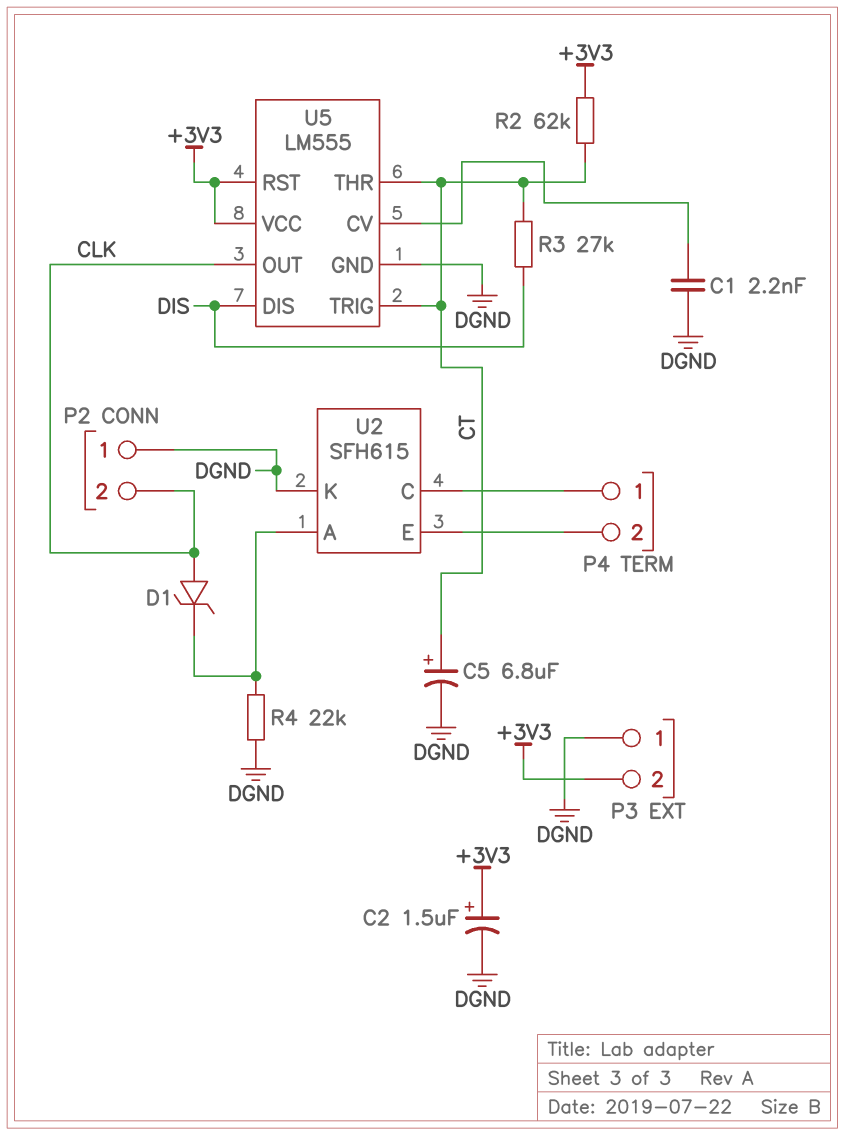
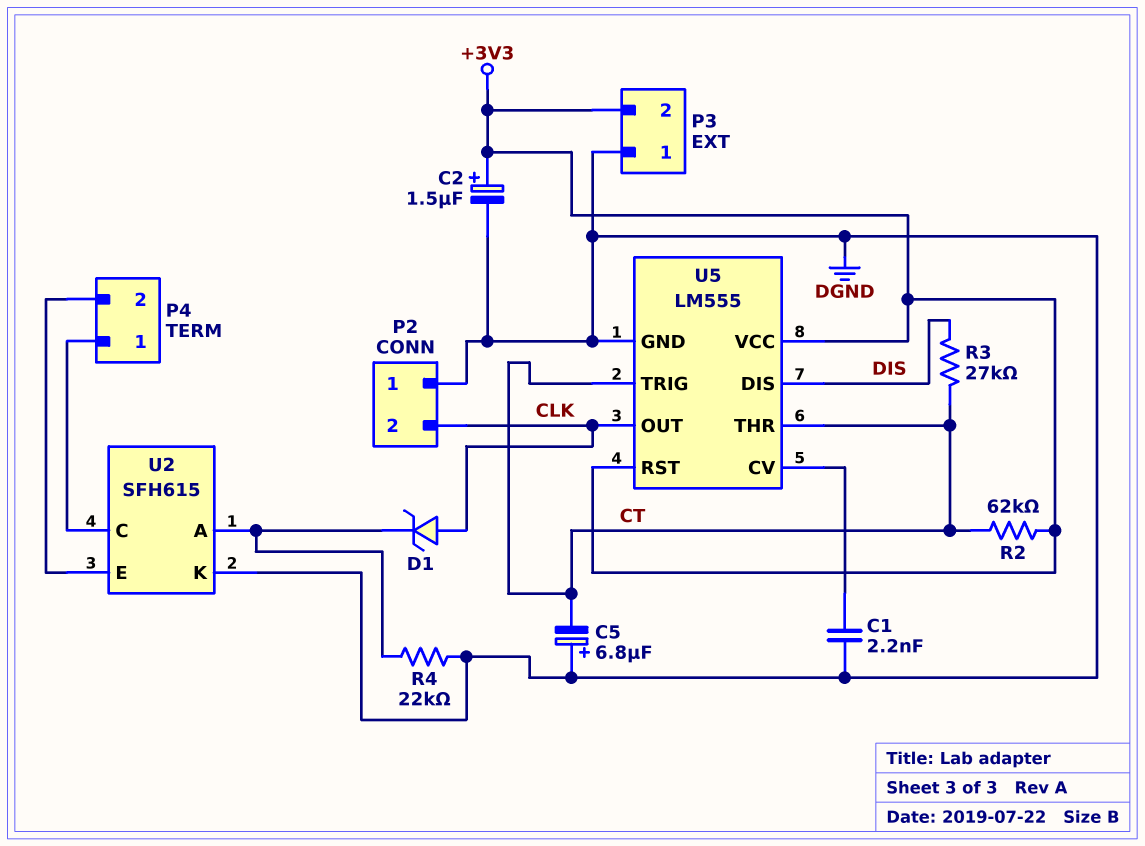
C5: 6.8uF (plus CT, minus DGND) -> 6.8uF (plus DGND, minus CT)

